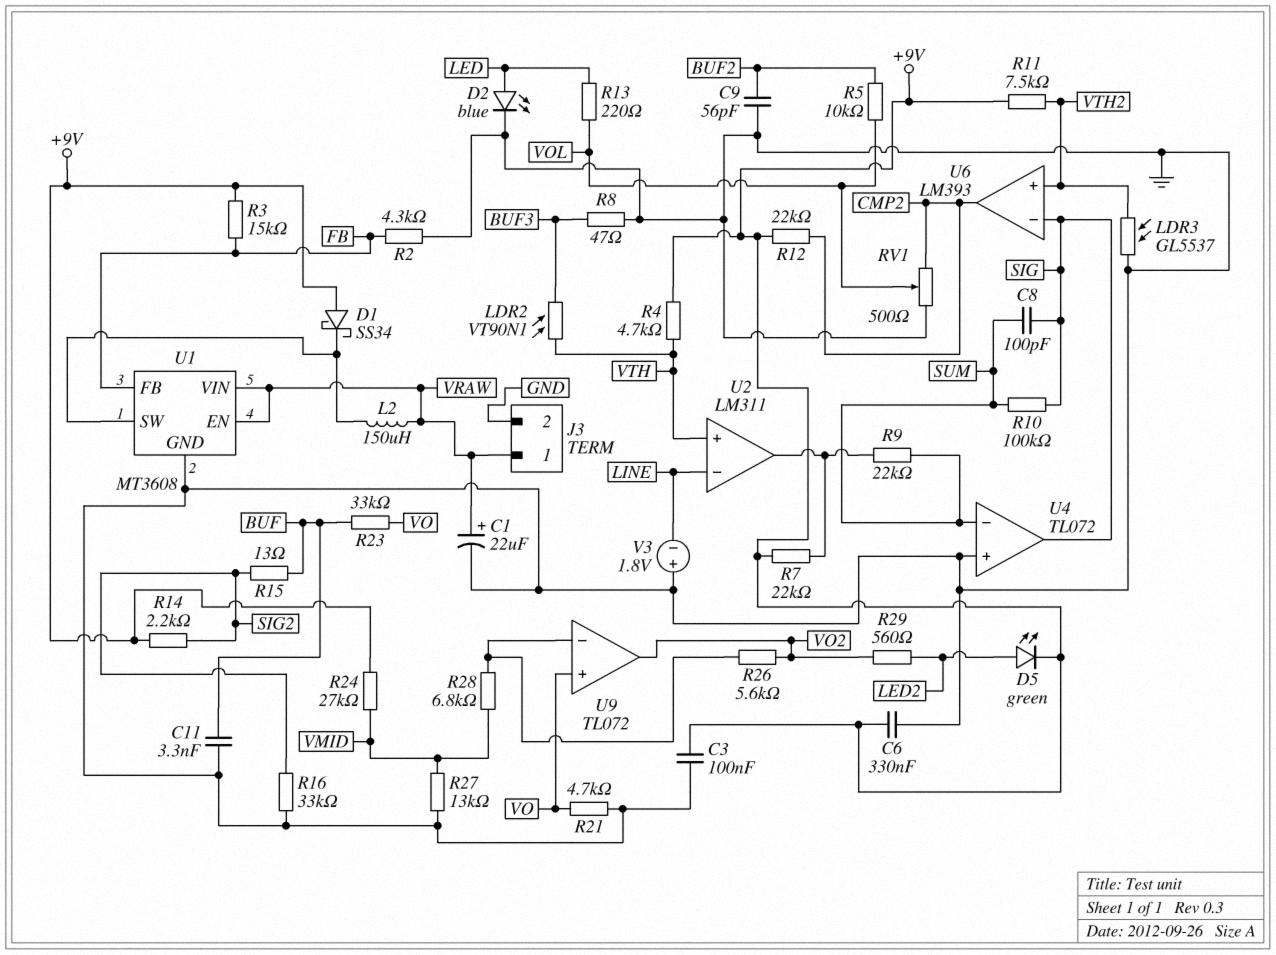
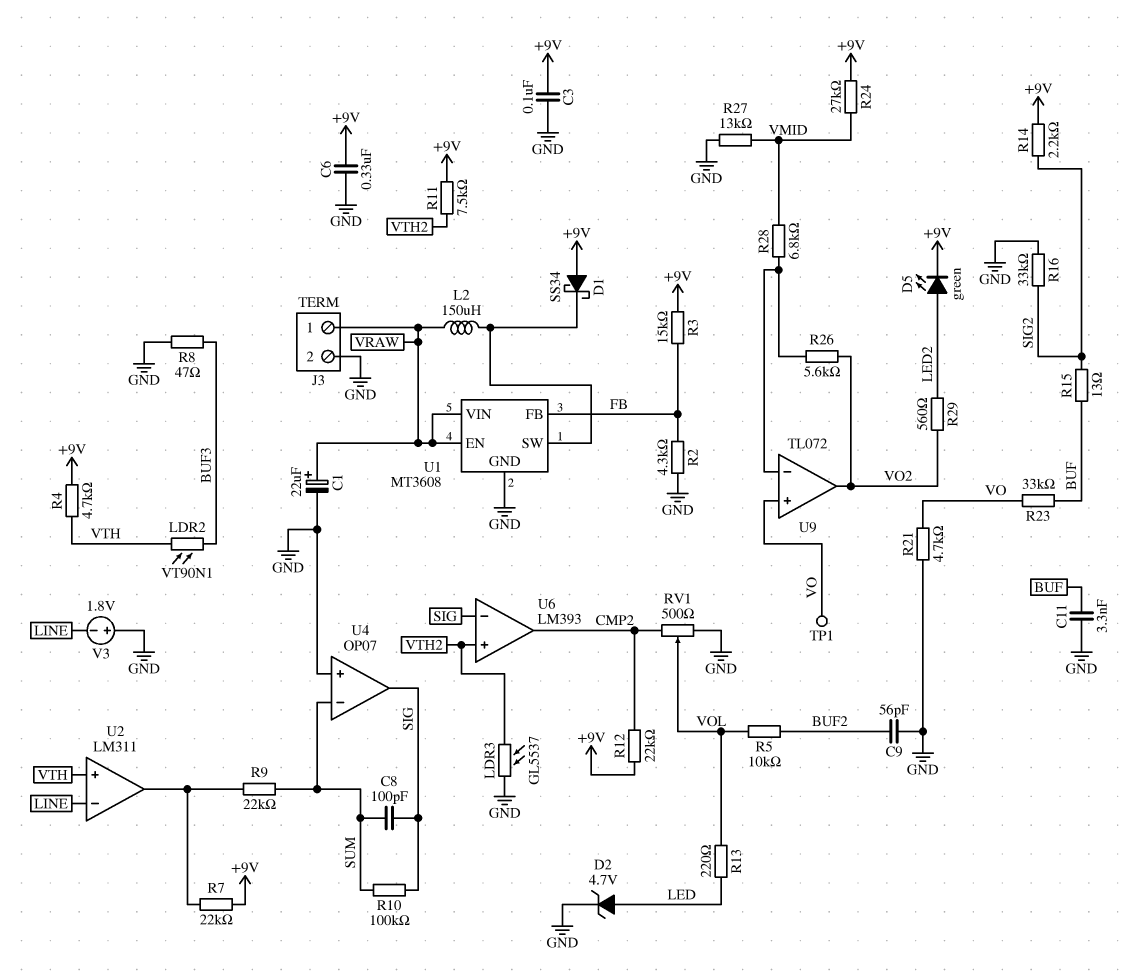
D2: LED blue (A LED, K GND) -> zener 4.7V (A LED, K GND)
TP1: none -> test point (VO)
U4: TL072 -> OP07

